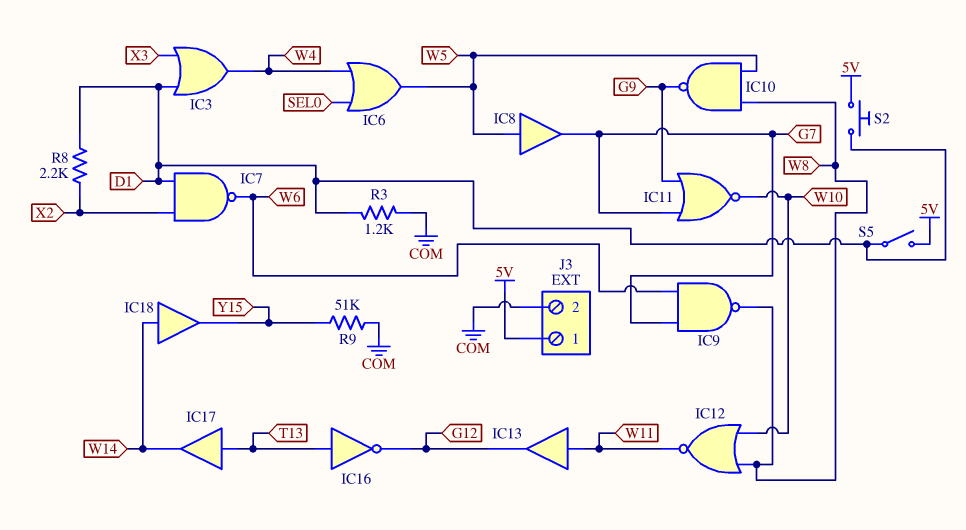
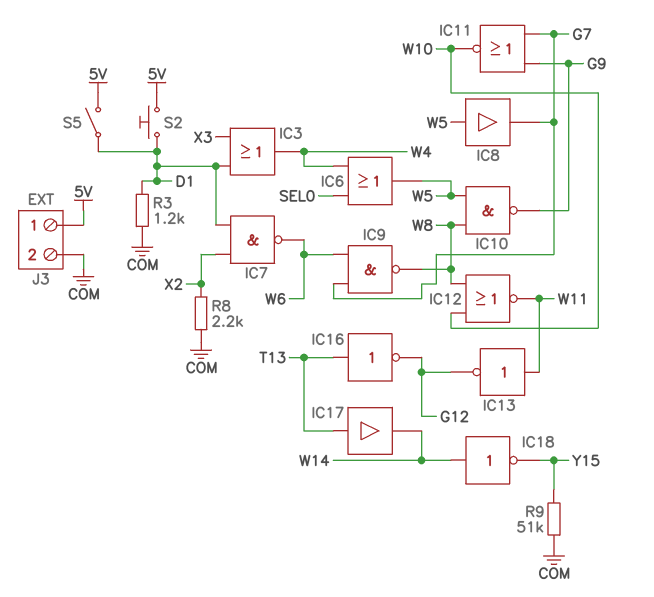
IC13: buffer (in W11, out G12) -> NOT (in W11, out G12)
IC18: buffer (in W14, out Y15) -> NOT (in W14, out Y15)
R8: 2.2k (D1, X2) -> 2.2k (COM, X2)

